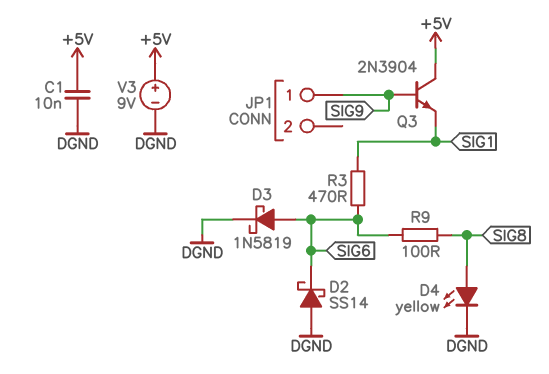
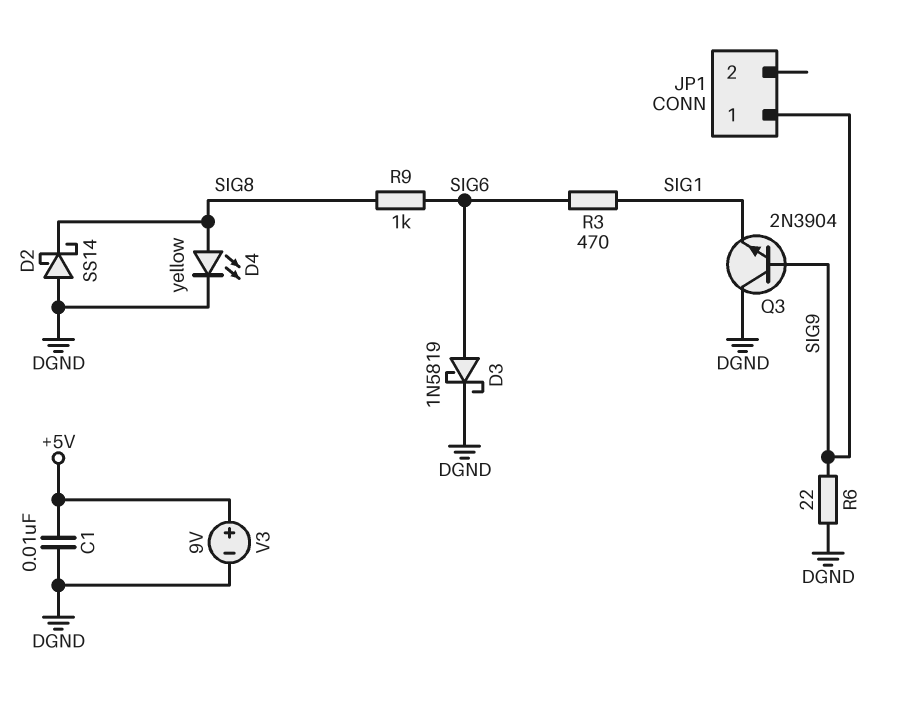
D2: schottky SS14 (A DGND, K SIG6) -> schottky SS14 (A DGND, K SIG8)
Q3: NPN 2N3904 (B SIG9, C +5V, E SIG1) -> NPN 2N3904 (B SIG9, C DGND, E SIG1)
R6: none -> 22 (DGND, SIG9)
R9: 100 (SIG6, SIG8) -> 1k (SIG6, SIG8)

